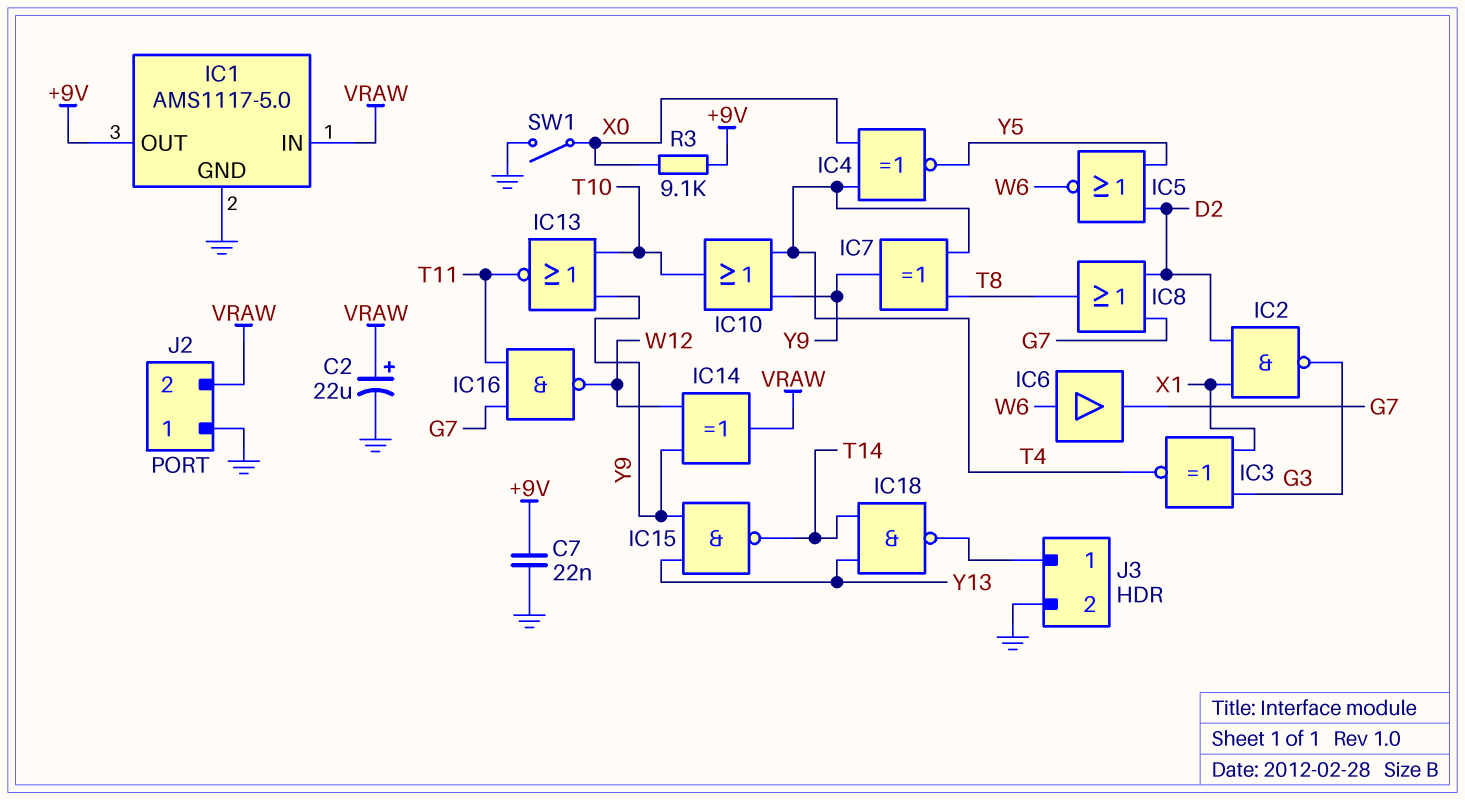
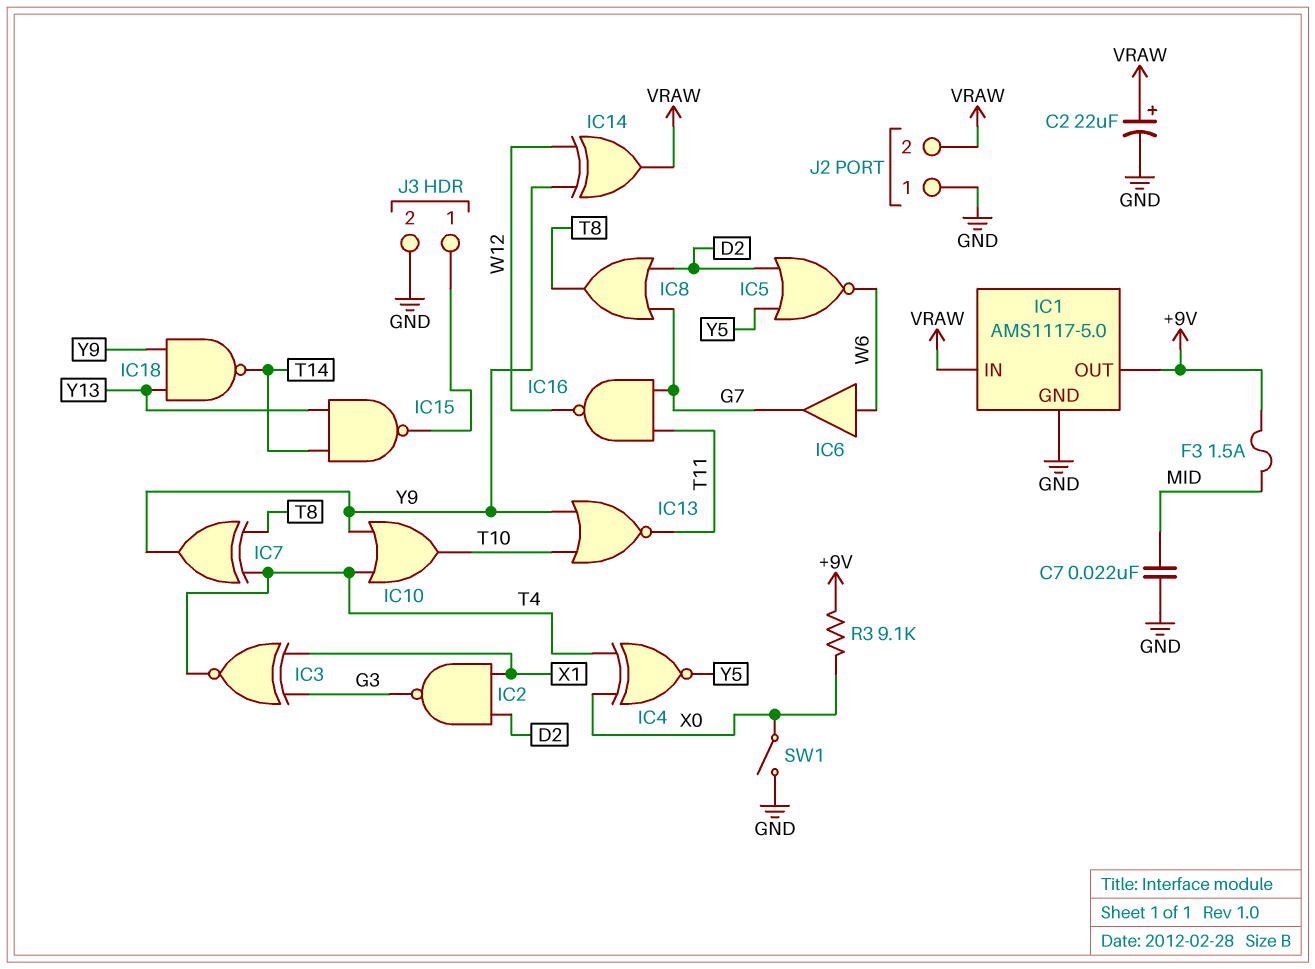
C7: 22nF (+9V, GND) -> 22nF (GND, MID)
F3: none -> 1.5A (+9V, MID)
IC15: NAND (in Y9, in Y13, out T14) -> NAND (in T14, in Y13, out J3/1)
IC18: NAND (in T14, in Y13, out J3/1) -> NAND (in Y9, in Y13, out T14)

